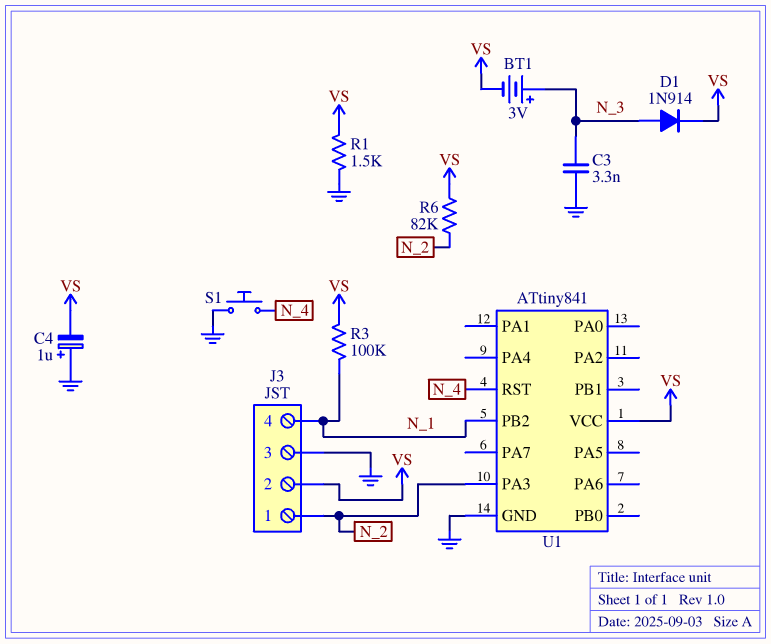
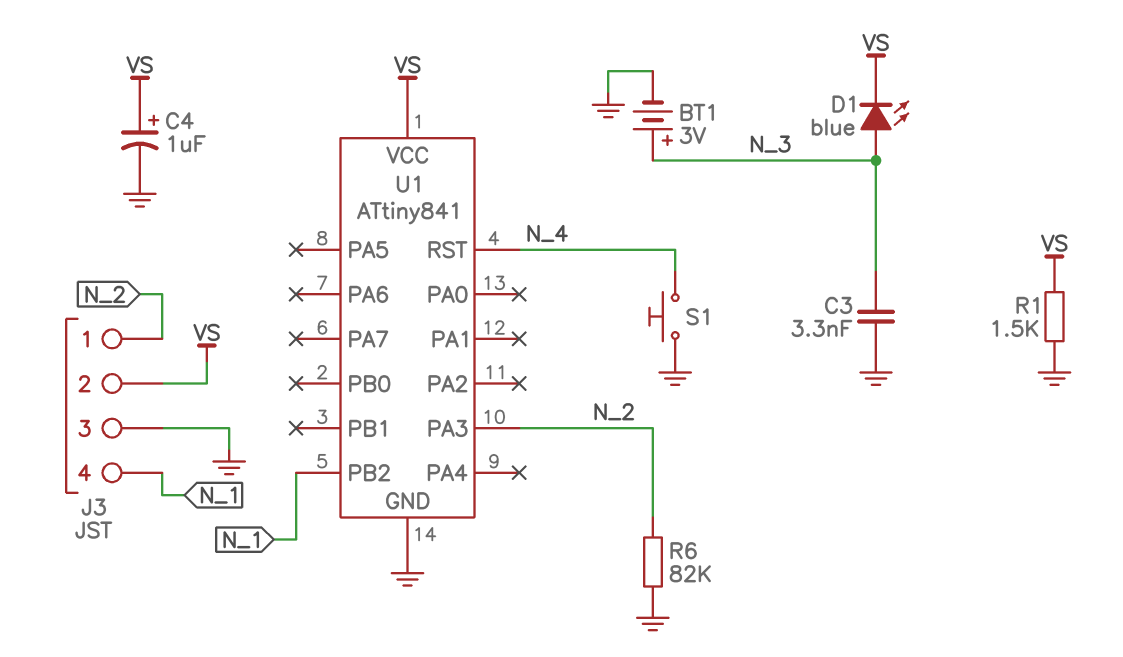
BT1: 3V (plus N_3, minus VS) -> 3V (plus N_3, minus GND)
C4: 1uF (plus GND, minus VS) -> 1uF (plus VS, minus GND)
D1: diode 1N914 (A N_3, K VS) -> LED blue (A N_3, K VS)
R3: 100k (N_1, VS) -> none
R6: 82k (N_2, VS) -> 82k (GND, N_2)

